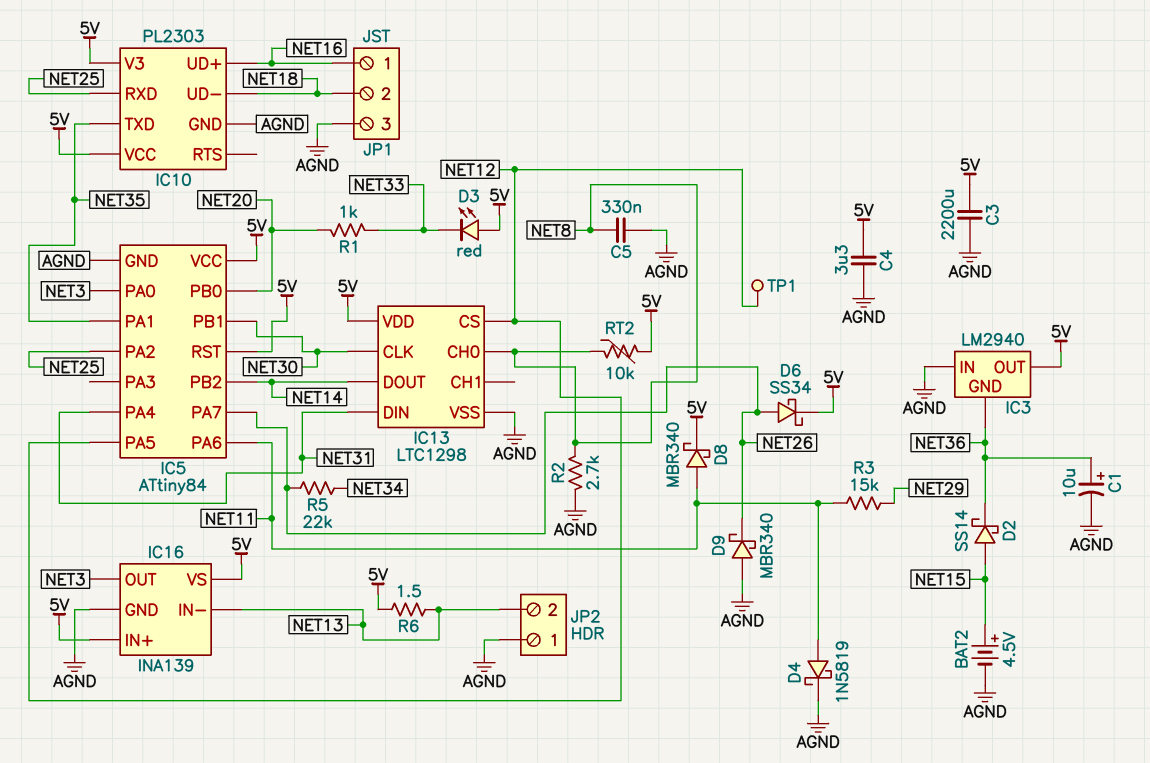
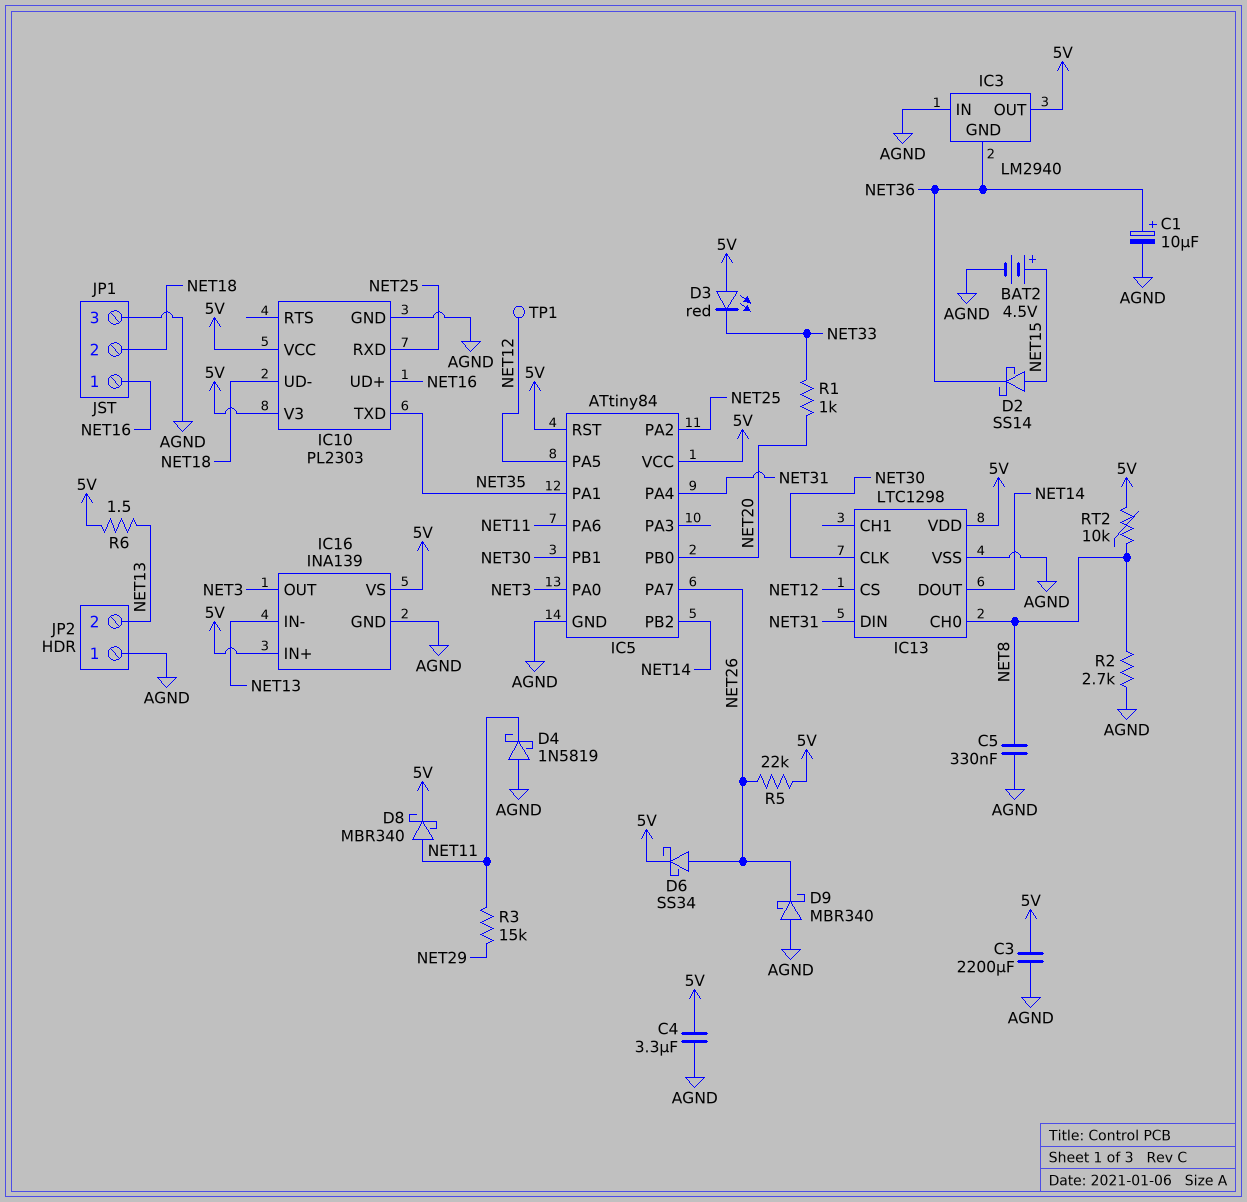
D4: schottky 1N5819 (A NET11, K AGND) -> schottky 1N5819 (A AGND, K NET11)
R5: 22k (NET26, NET34) -> 22k (5V, NET26)

